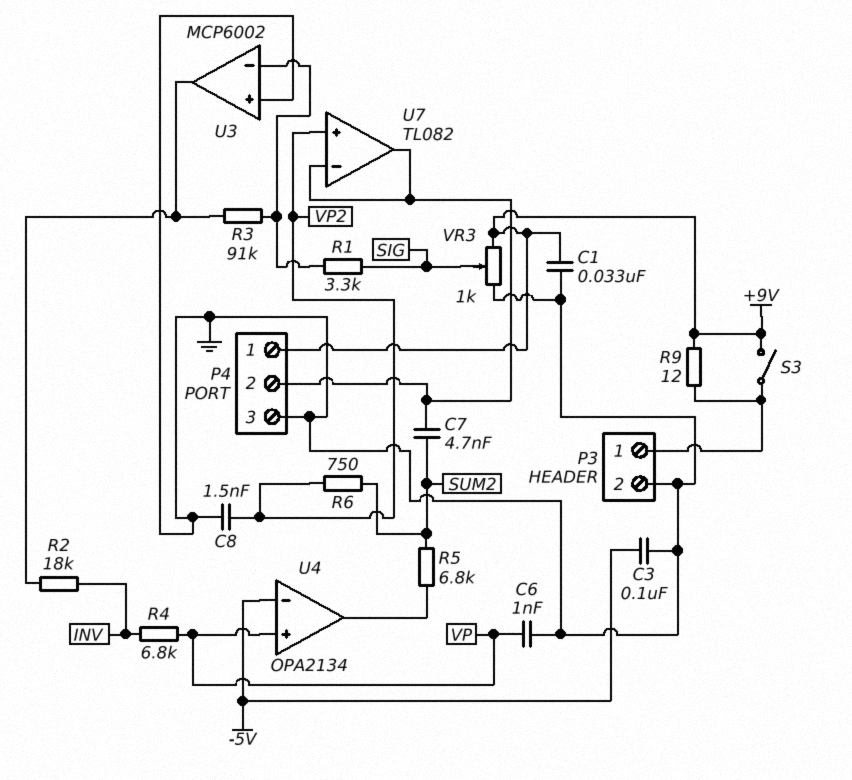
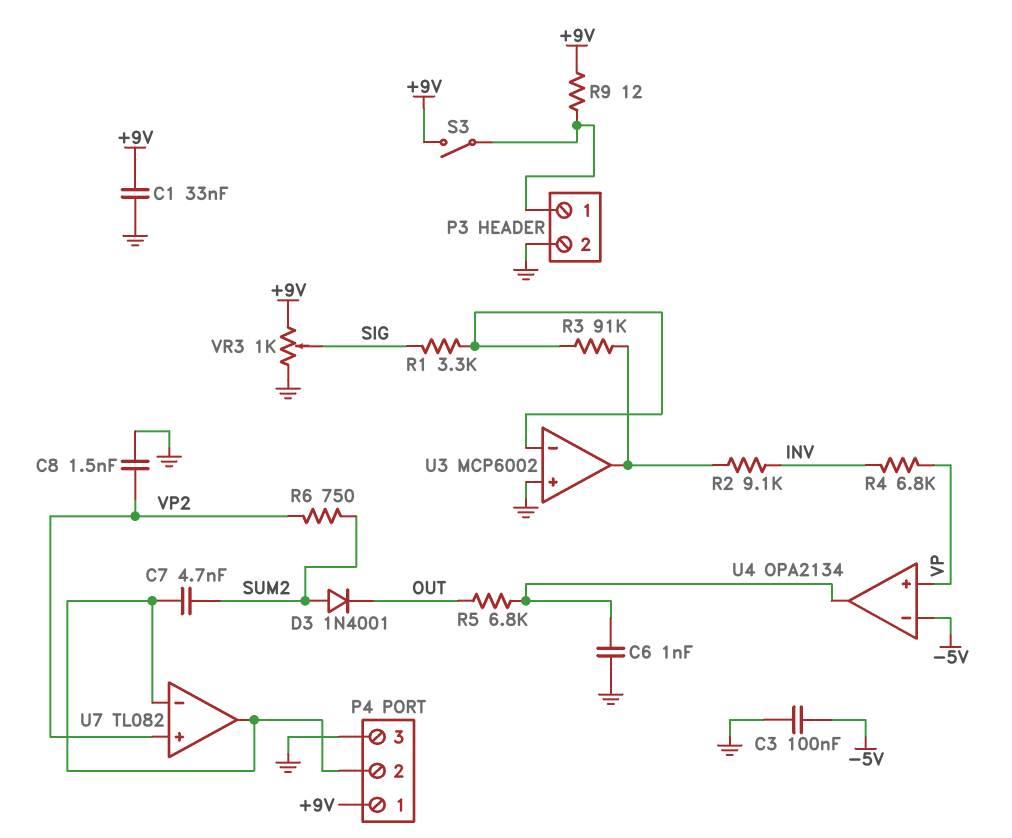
C6: 1nF (GND, VP) -> 1nF (GND, U4/out)
D3: none -> diode 1N4001 (A SUM2, K OUT)
R2: 18k (INV, U3/out) -> 9.1k (INV, U3/out)
R5: 6.8k (SUM2, U4/out) -> 6.8k (OUT, U4/out)

